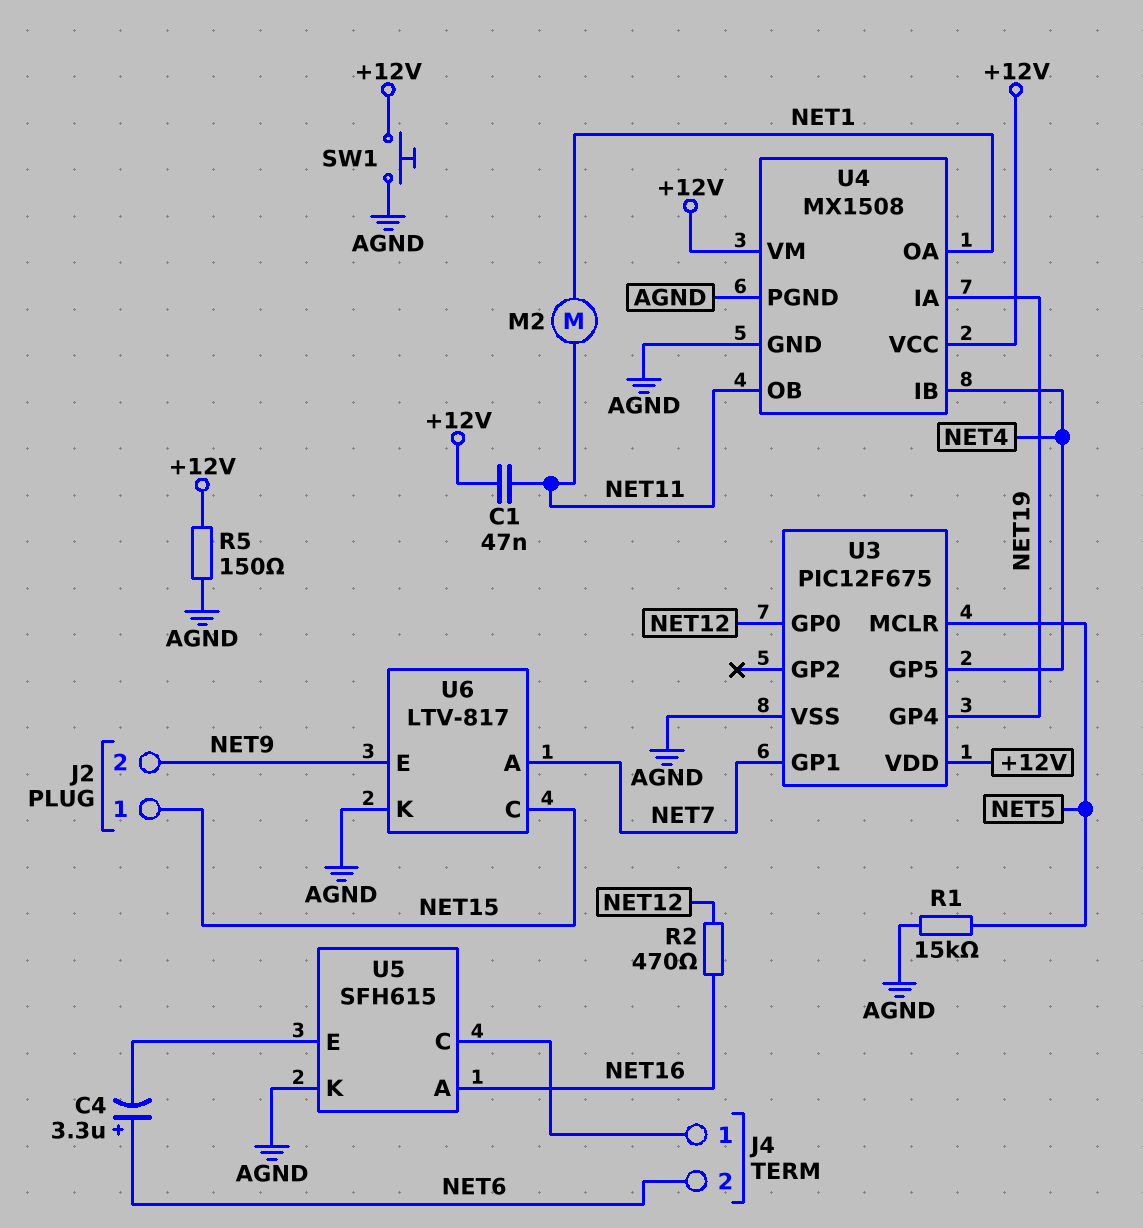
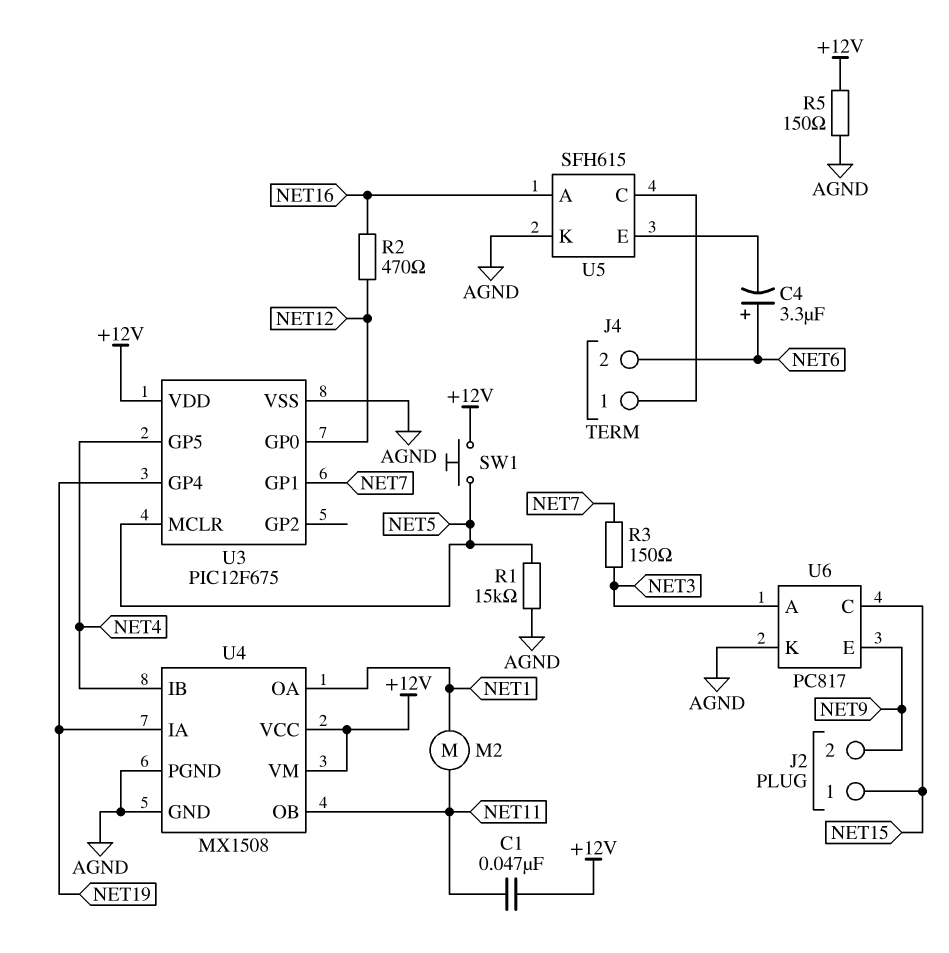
R3: none -> 150 (NET3, NET7)
SW1: button (+12V, AGND) -> button (+12V, NET5)
U6: LTV-817 -> PC817
U6 pin A: NET7 -> NET3

